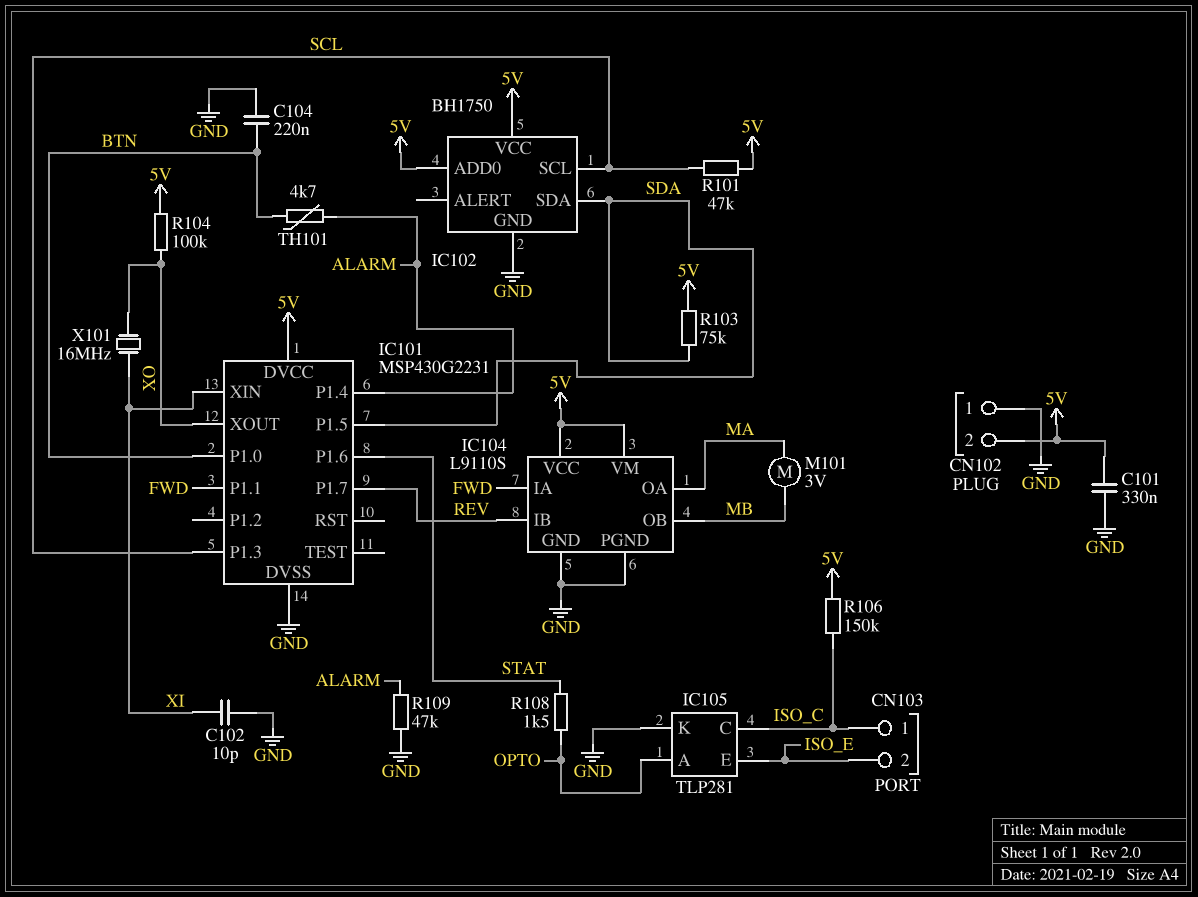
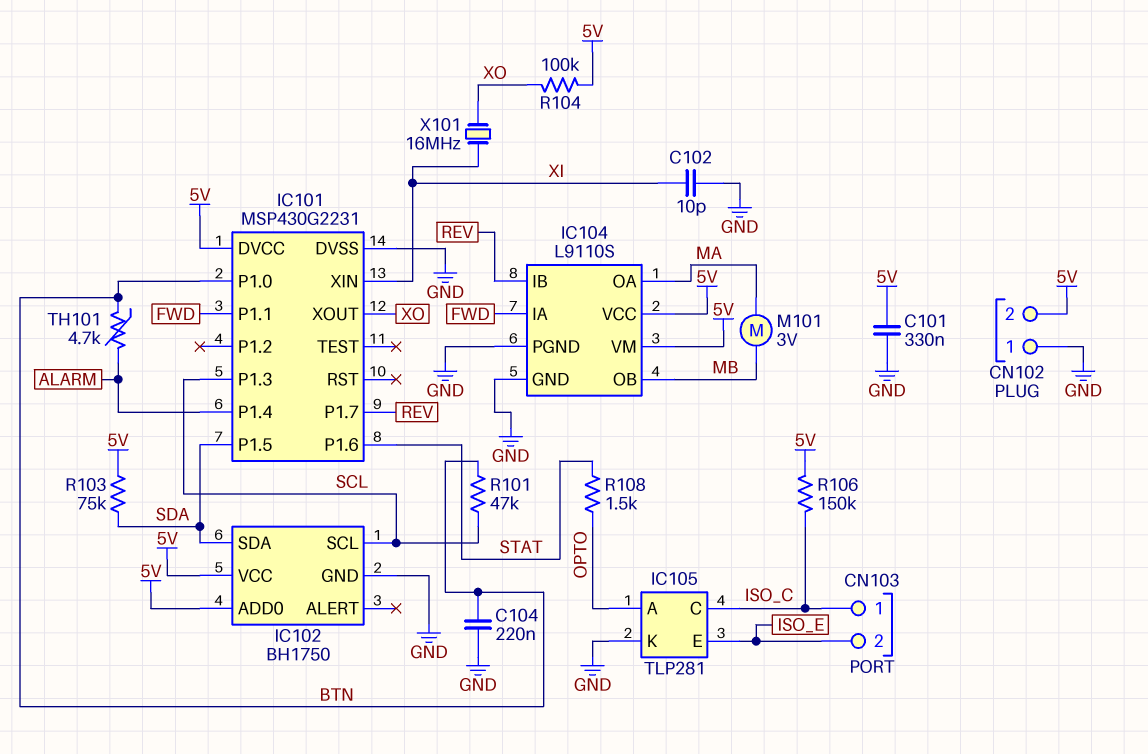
R101: 47k (5V, SCL) -> 47k (BTN, SCL)
R109: 47k (ALARM, GND) -> none

